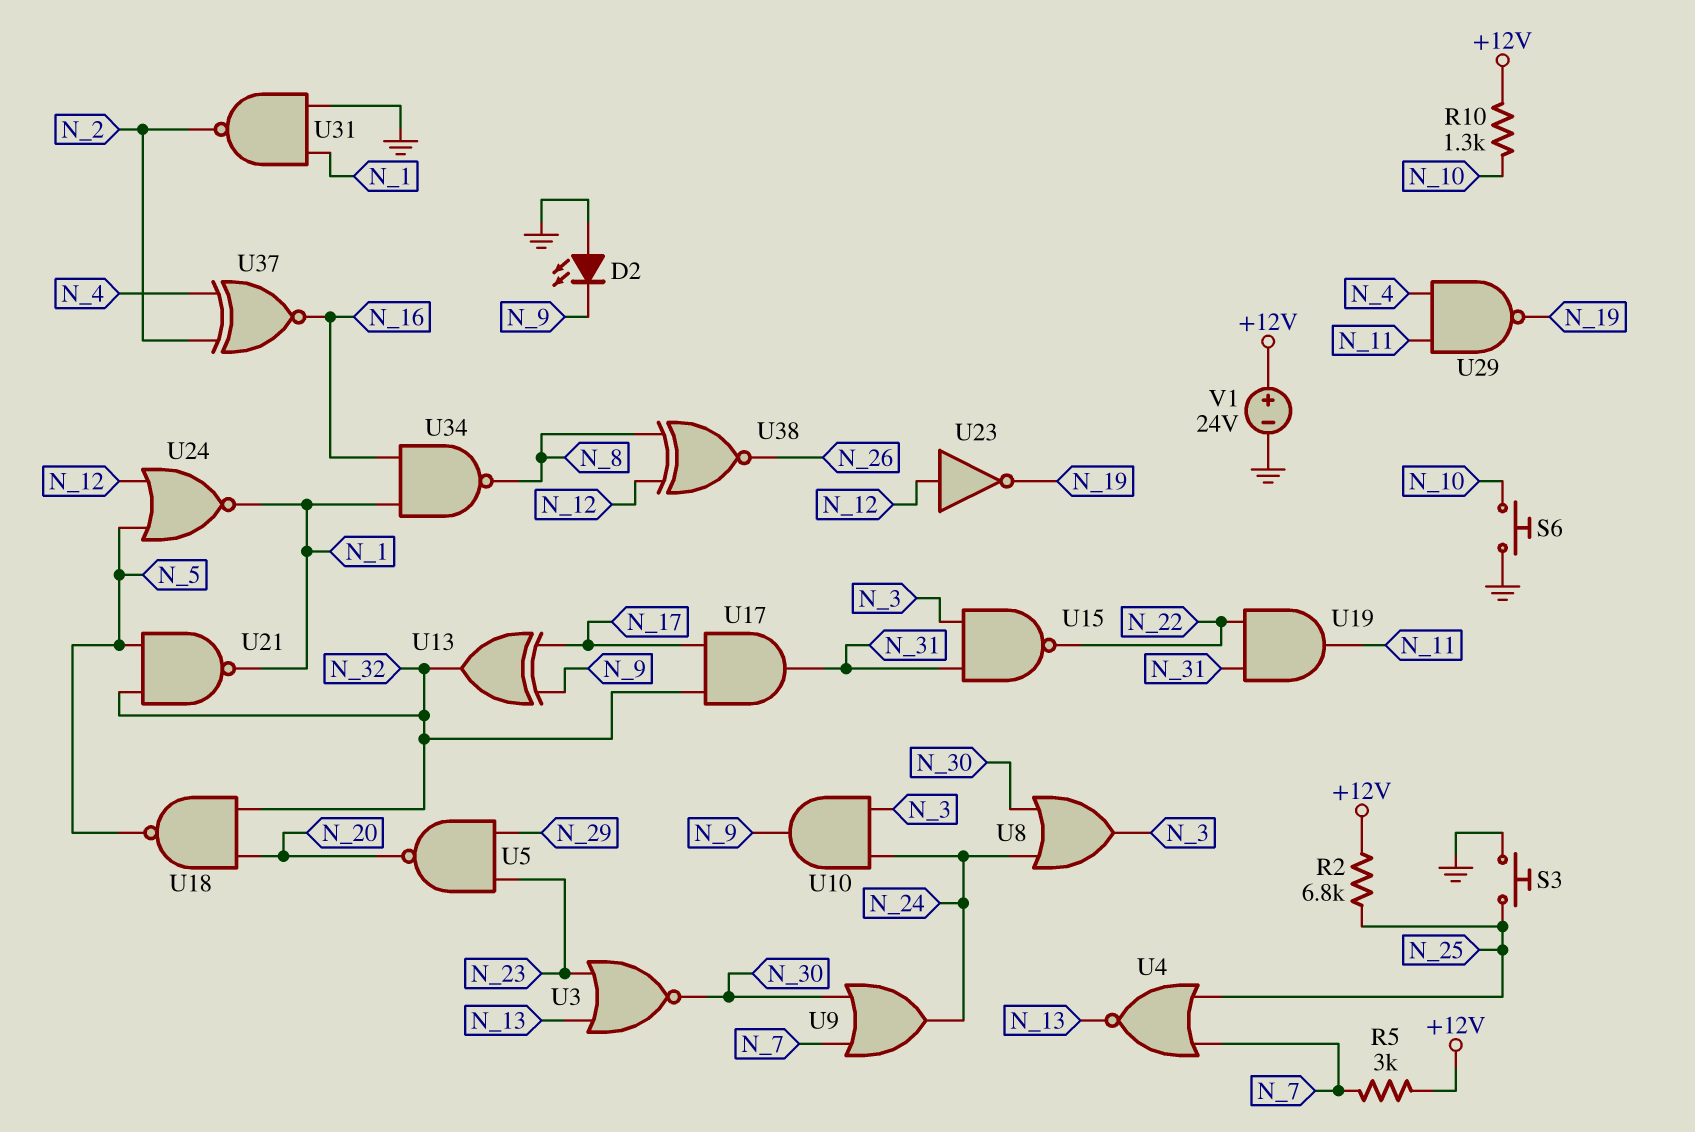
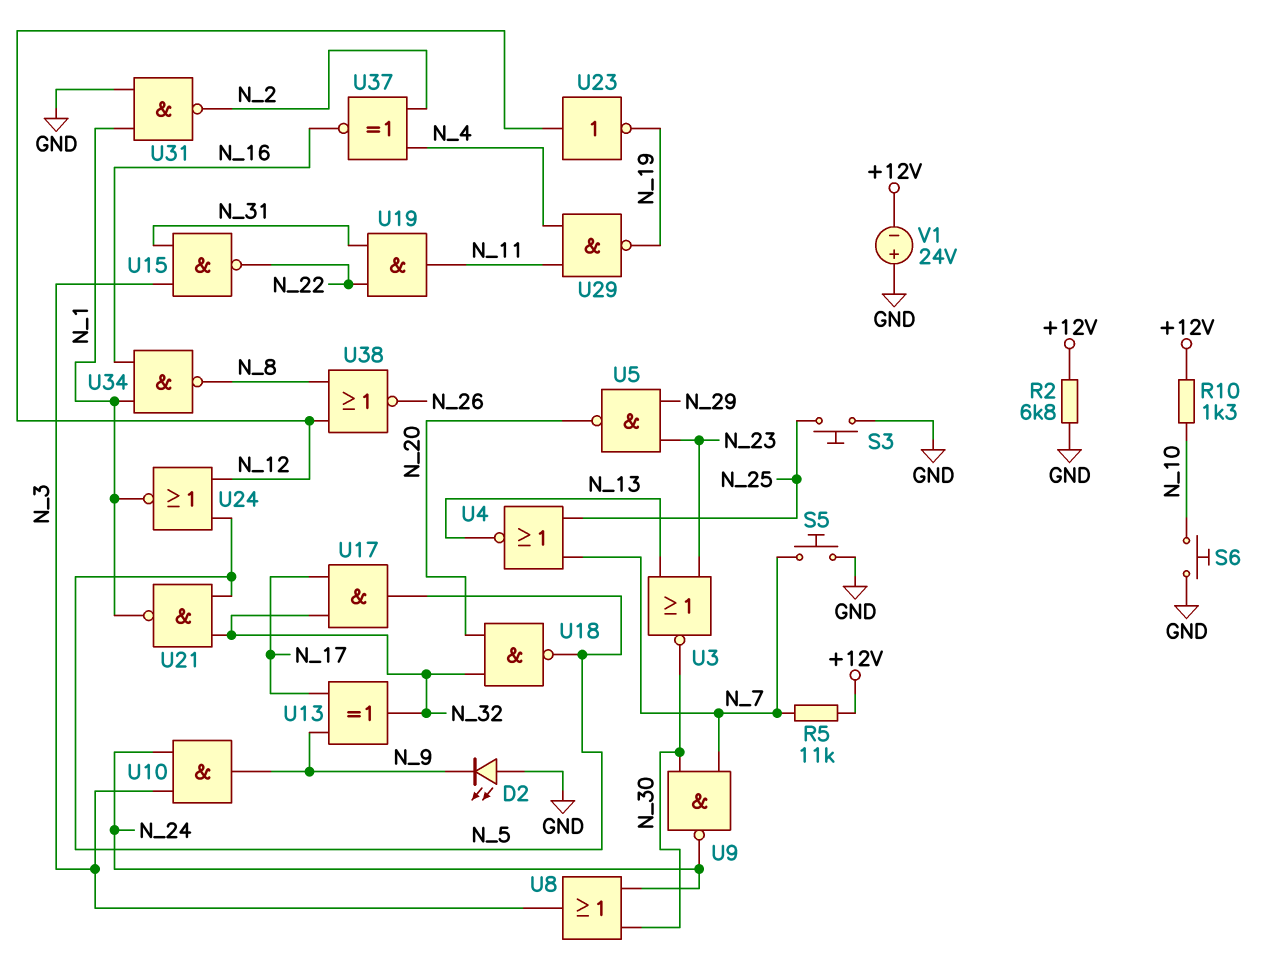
R2: 6.8k (+12V, N_25) -> 6.8k (+12V, GND)
R5: 3k (+12V, N_7) -> 11k (+12V, N_7)
S5: none -> button (GND, N_7)
U9: OR (in N_7, in N_30, out N_24) -> NAND (in N_7, in N_30, out N_24)
U17: AND (in N_17, in N_32, out N_31) -> AND (in N_17, in N_32, out N_5)
U38: XNOR (in N_8, in N_12, out N_26) -> NOR (in N_8, in N_12, out N_26)
V1: 24V (plus +12V, minus GND) -> 24V (plus GND, minus +12V)

